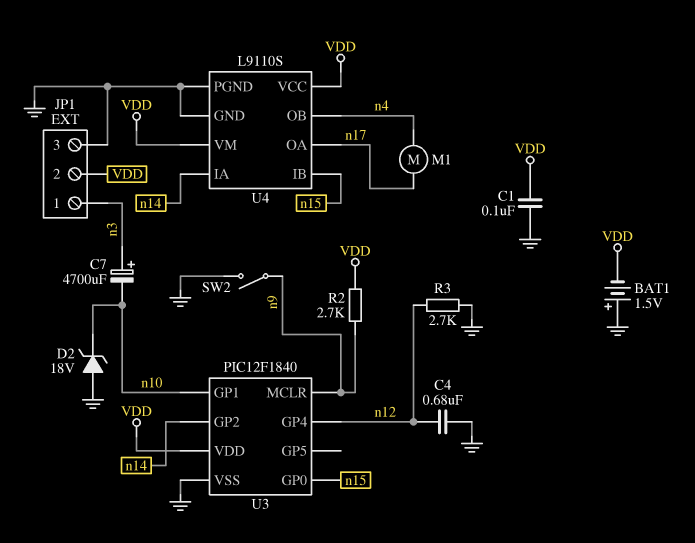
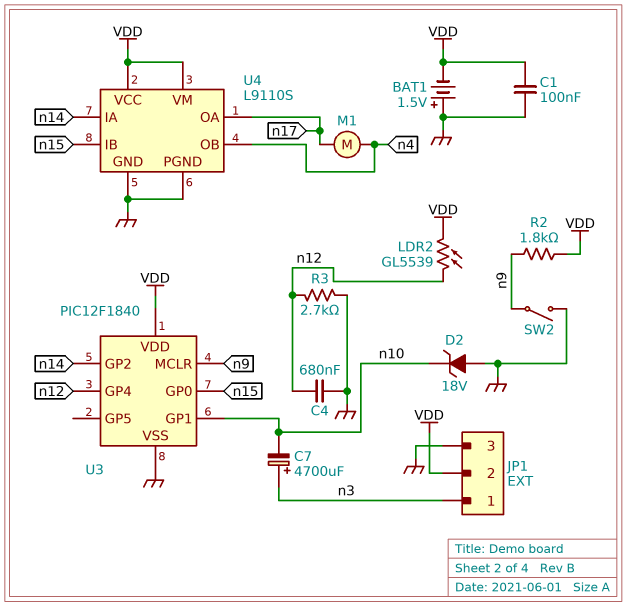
LDR2: none -> GL5539 (VDD, n12)
R2: 2.7k (VDD, n9) -> 1.8k (VDD, n9)

